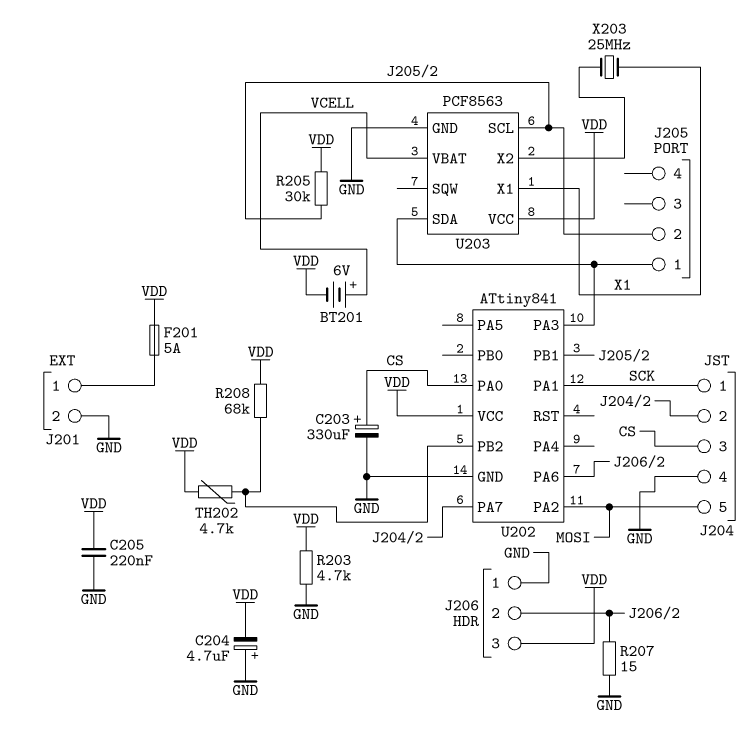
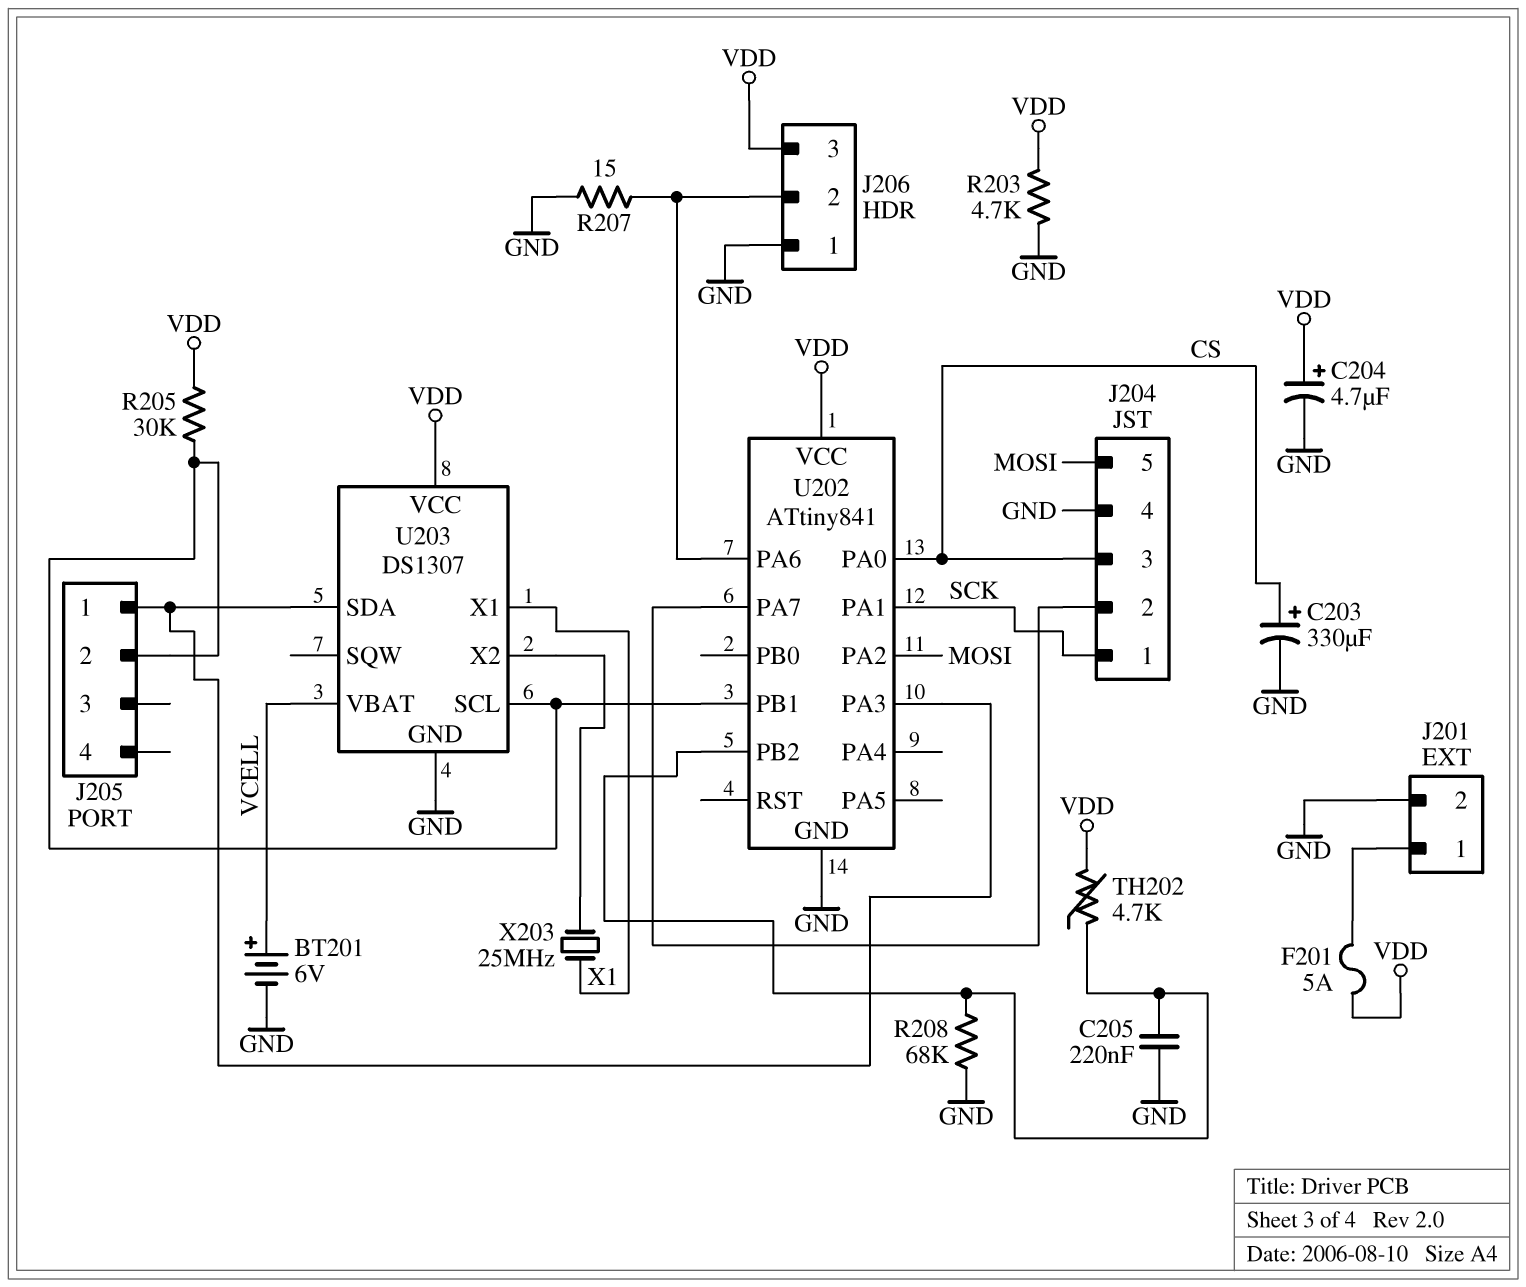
BT201: 6V (plus VCELL, minus VDD) -> 6V (plus VCELL, minus GND)
C204: 4.7uF (plus GND, minus VDD) -> 4.7uF (plus VDD, minus GND)
C205: 220nF (GND, VDD) -> 220nF (GND, U202/PB2)
R208: 68k (U202/PB2, VDD) -> 68k (GND, U202/PB2)
U203: PCF8563 -> DS1307

